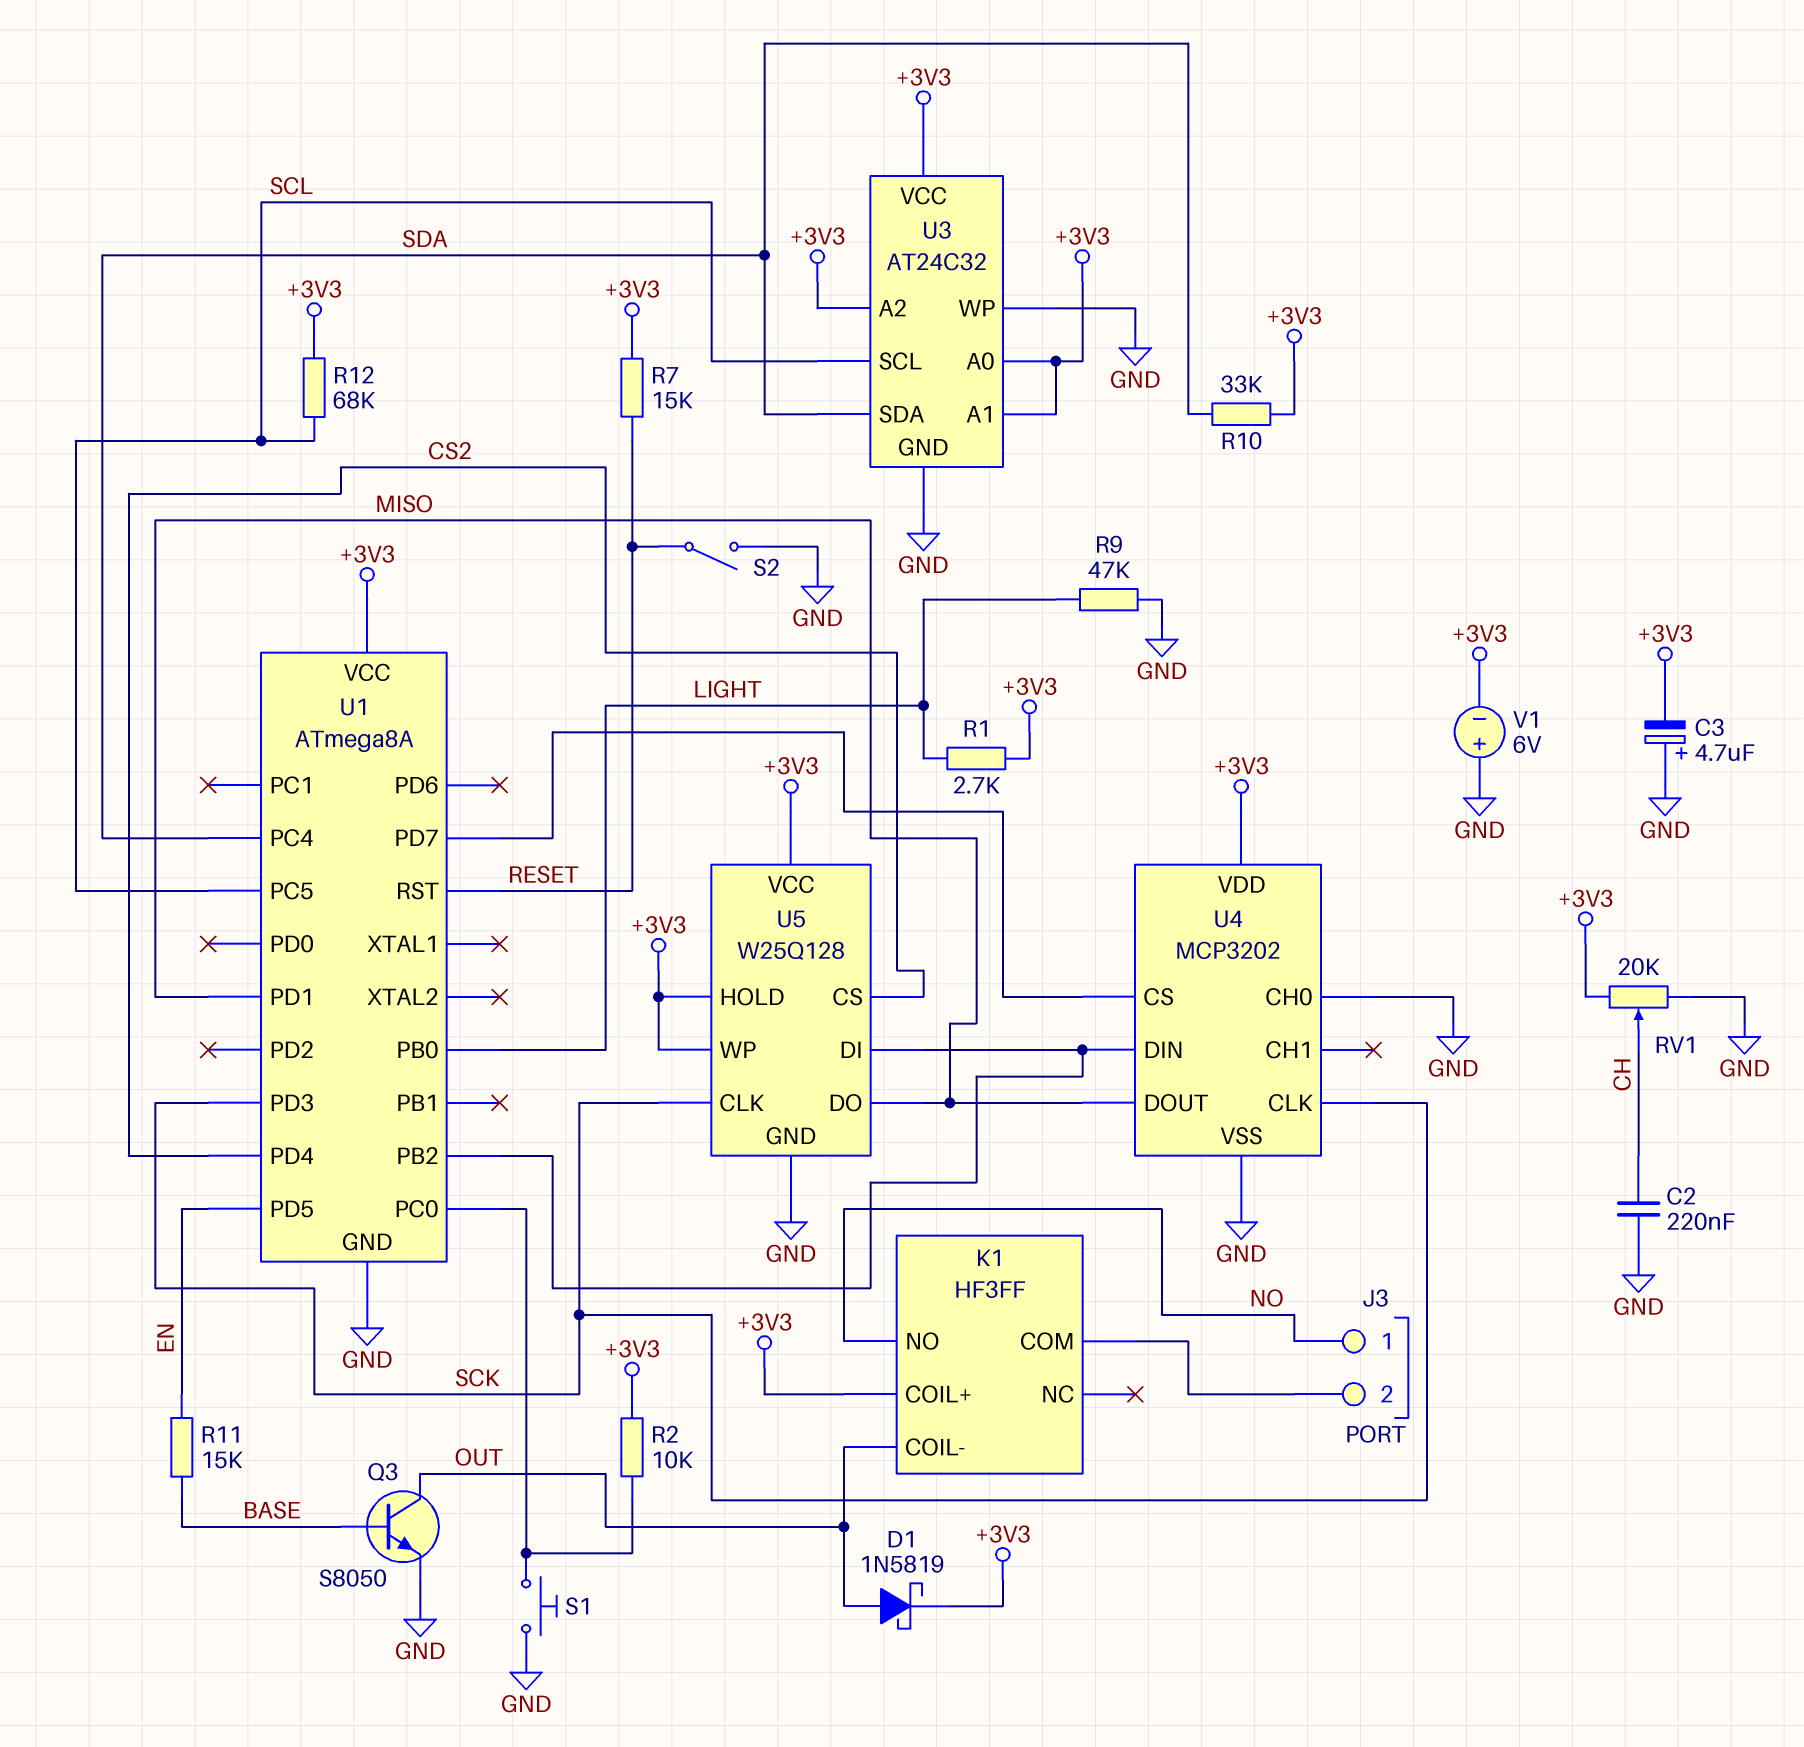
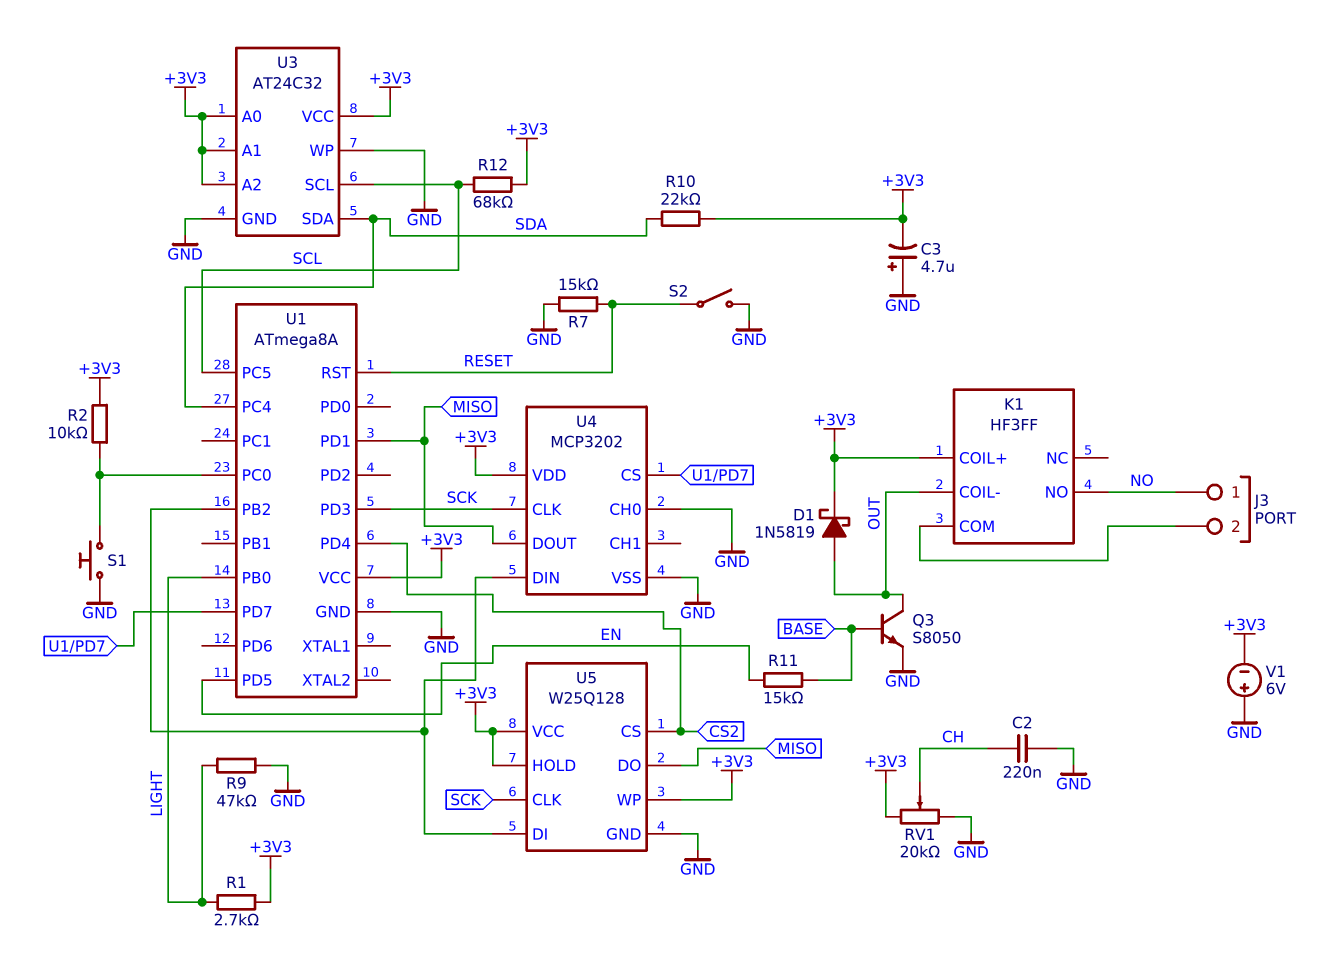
R7: 15k (+3V3, RESET) -> 15k (GND, RESET)
R10: 33k (+3V3, SDA) -> 22k (+3V3, SDA)

